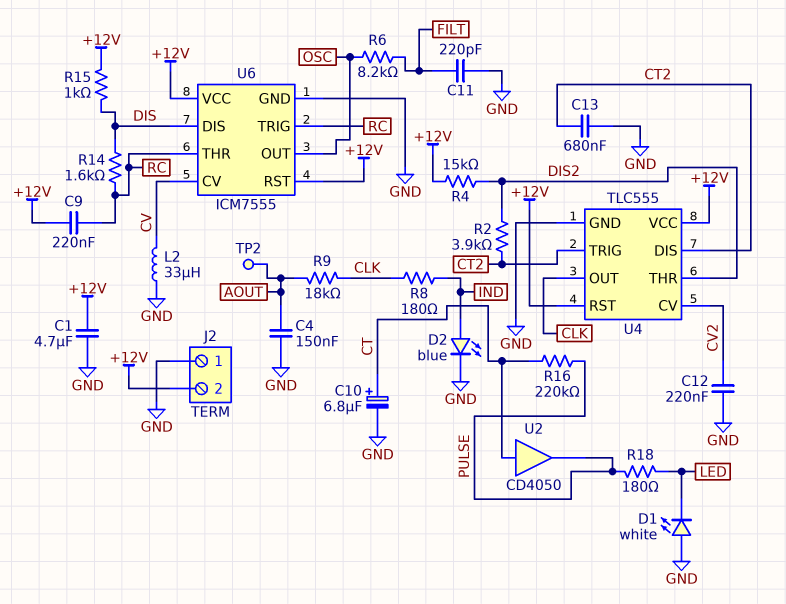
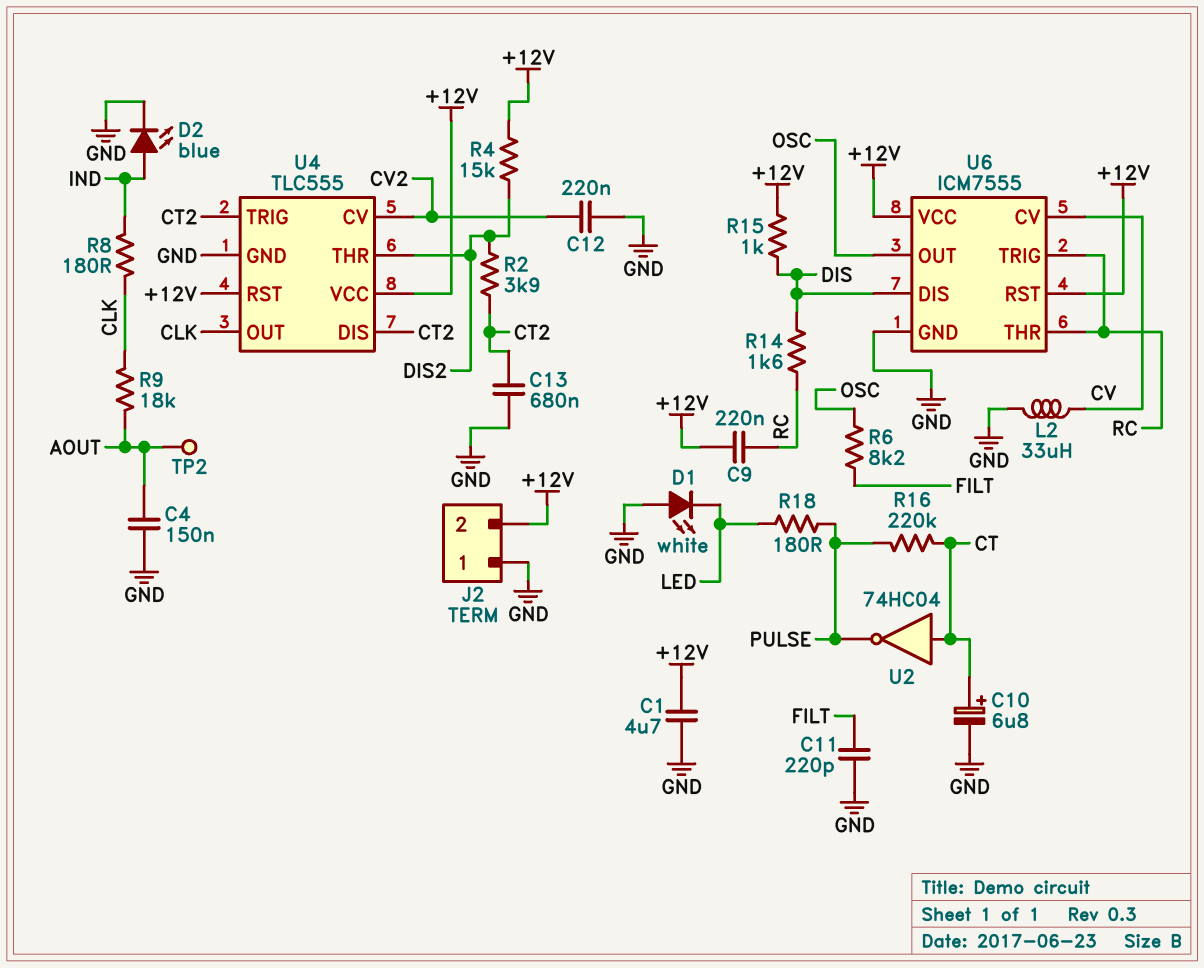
U2: buffer CD4050 (in CT, out PULSE) -> NOT 74HC04 (in CT, out PULSE)

